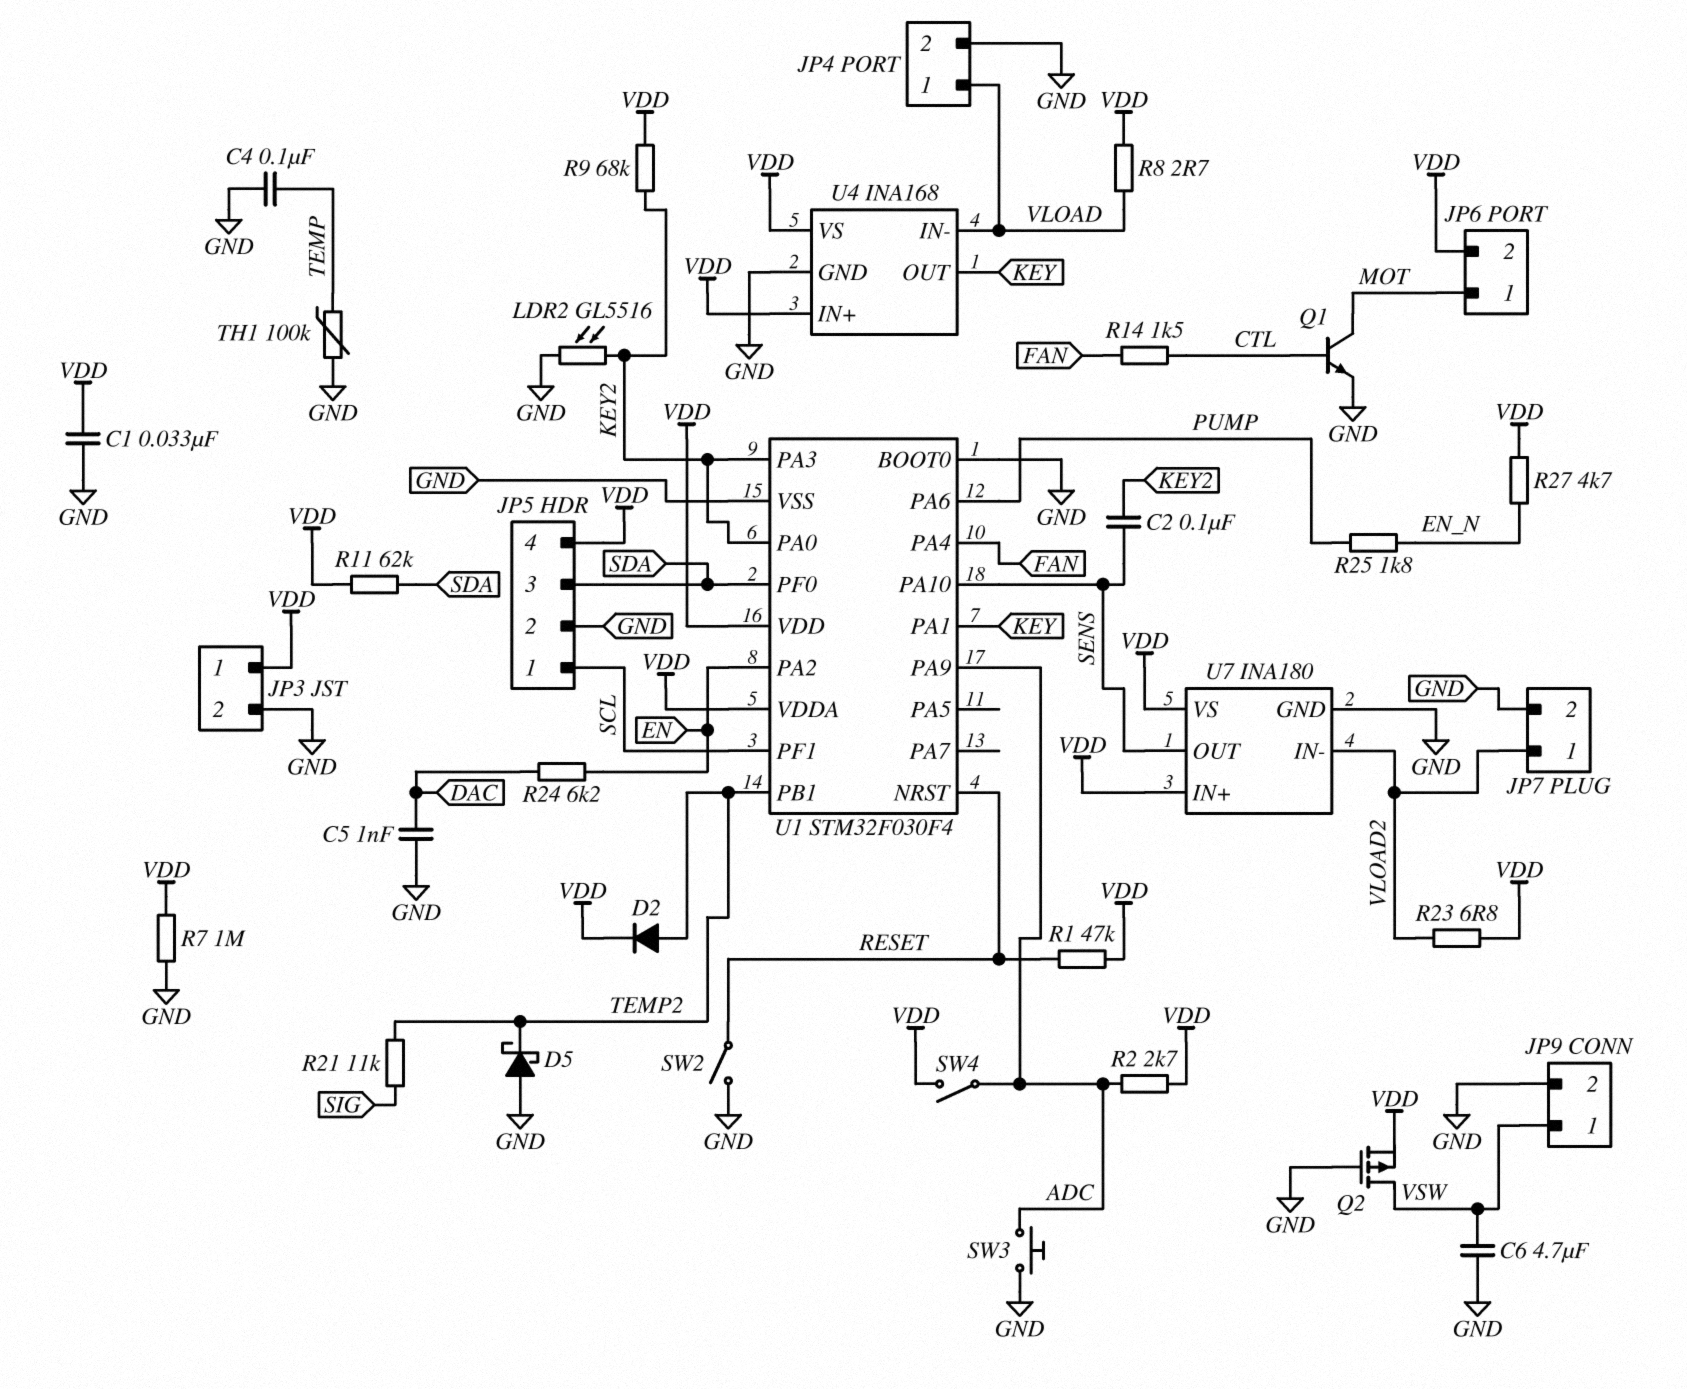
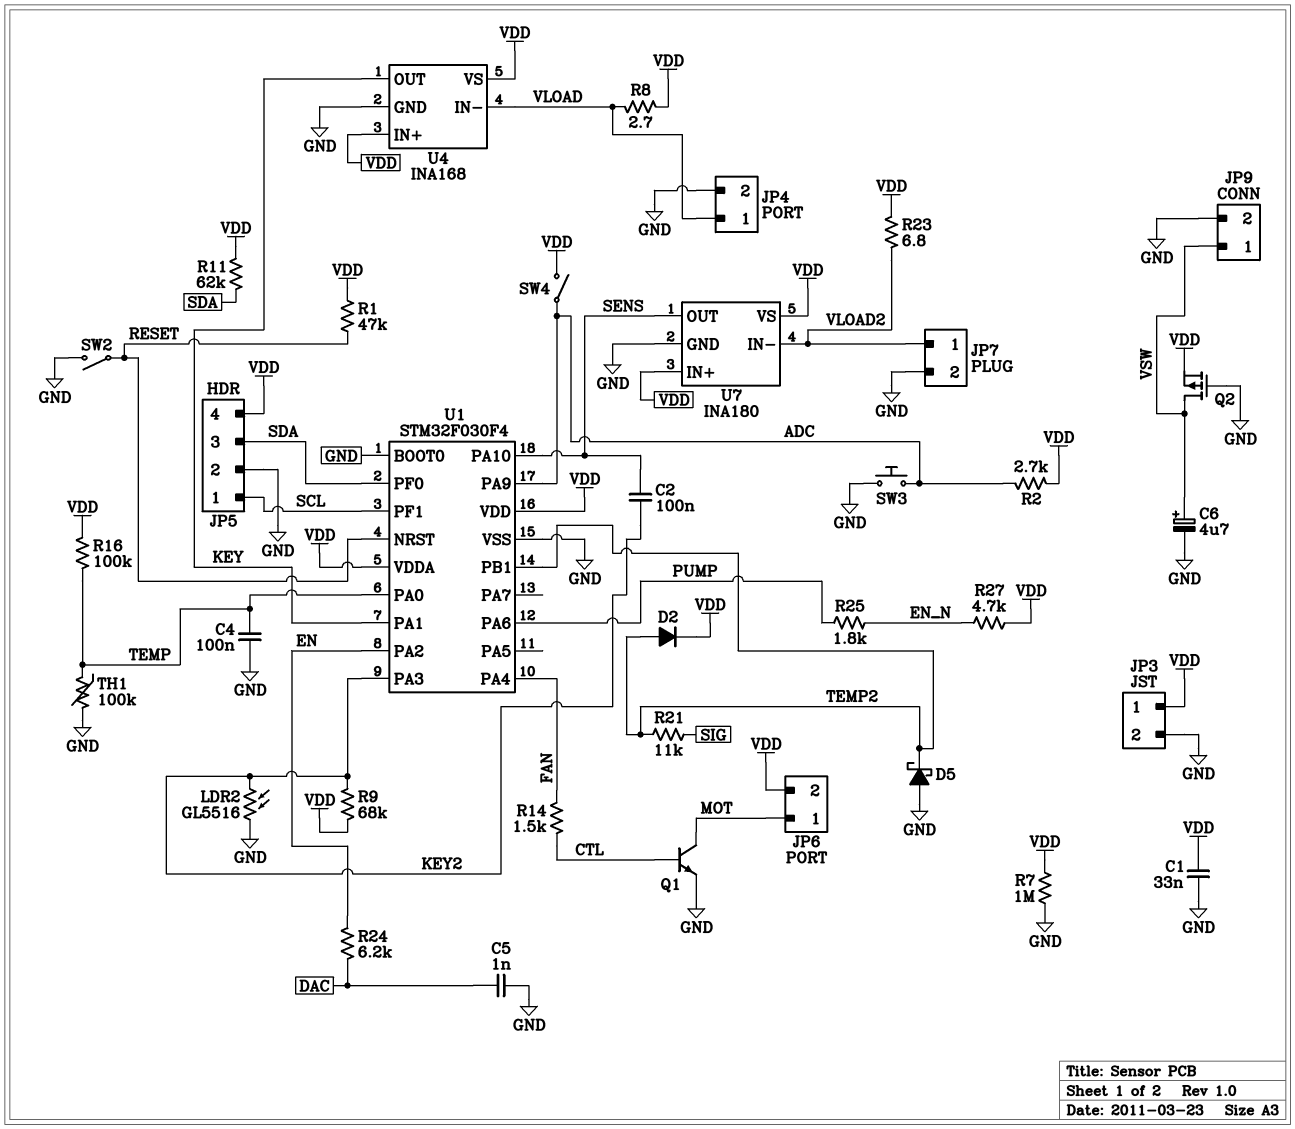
C6: 4.7uF (GND, VSW) -> 4.7uF (plus VSW, minus GND)
R16: none -> 100k (TEMP, VDD)
U1 pin PA0: KEY2 -> TEMP

